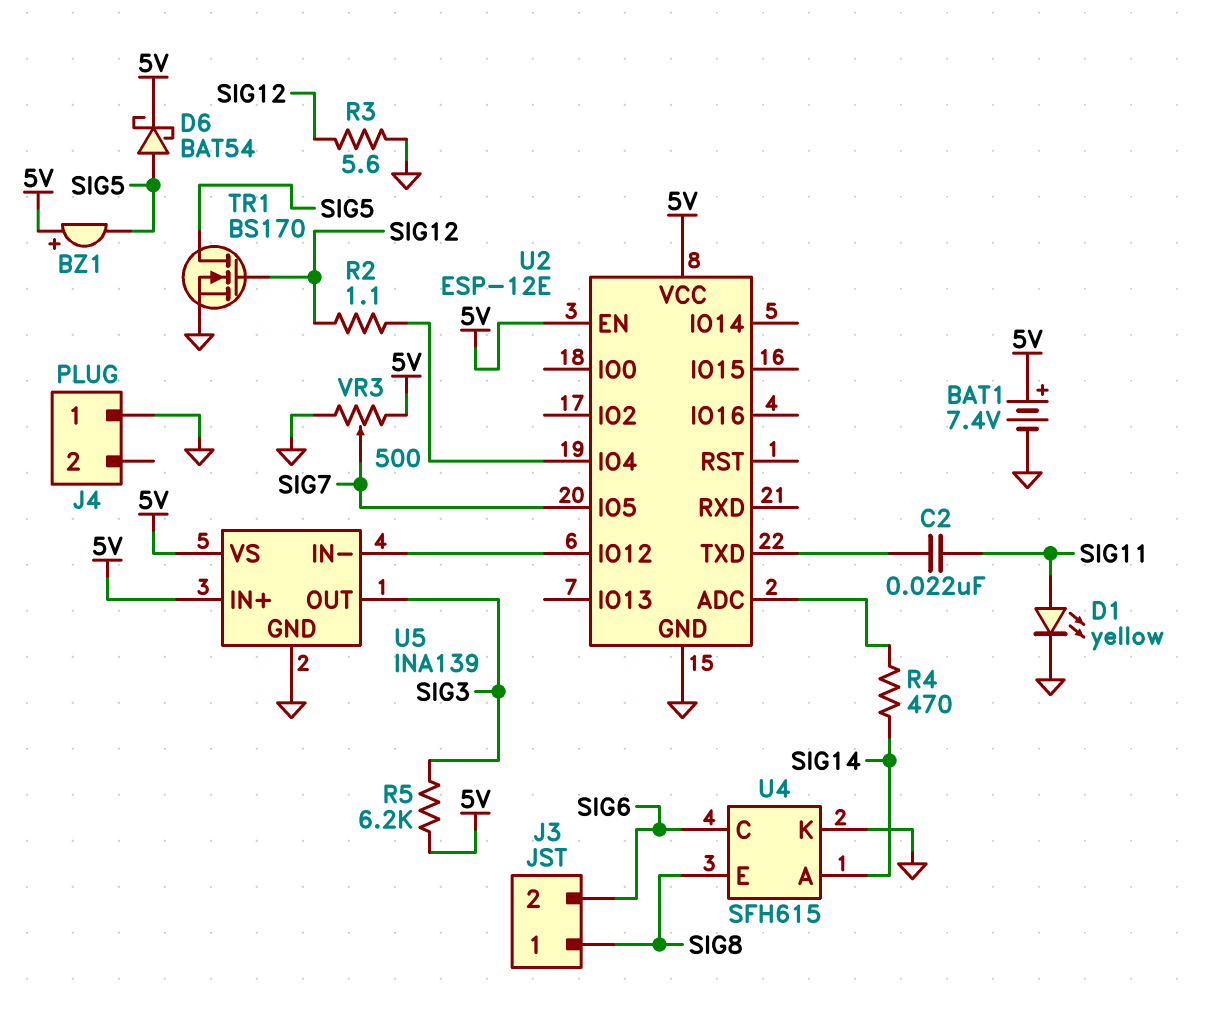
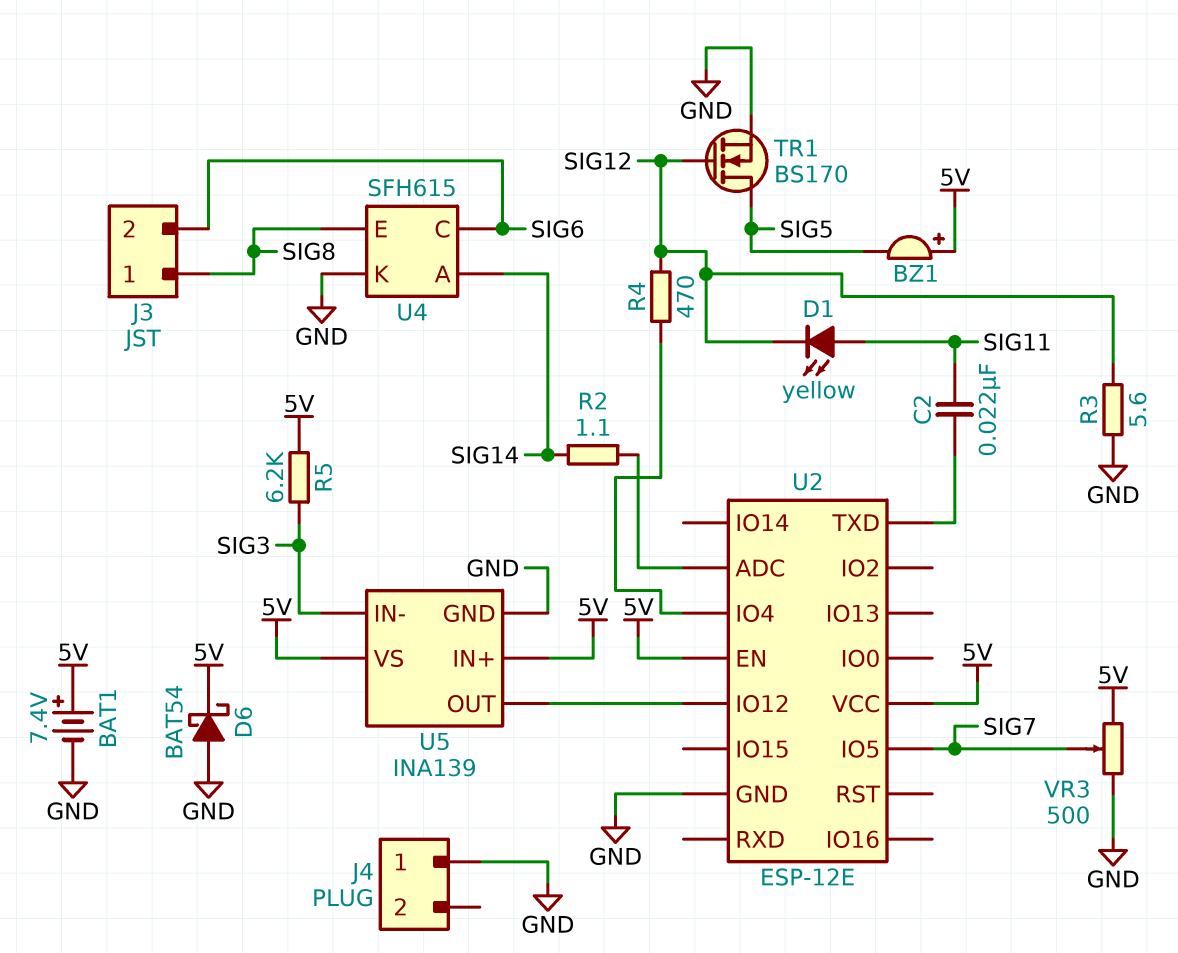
D1: LED yellow (A SIG11, K GND) -> LED yellow (A SIG11, K SIG12)
D6: schottky BAT54 (A SIG5, K 5V) -> schottky BAT54 (A GND, K 5V)
R2: 1.1 (SIG12, U2/IO4) -> 1.1 (SIG14, U2/ADC)
R4: 470 (SIG14, U2/ADC) -> 470 (SIG12, U2/IO4)
U5 pin IN-: U2/IO12 -> SIG3
U5 pin OUT: SIG3 -> U2/IO12

